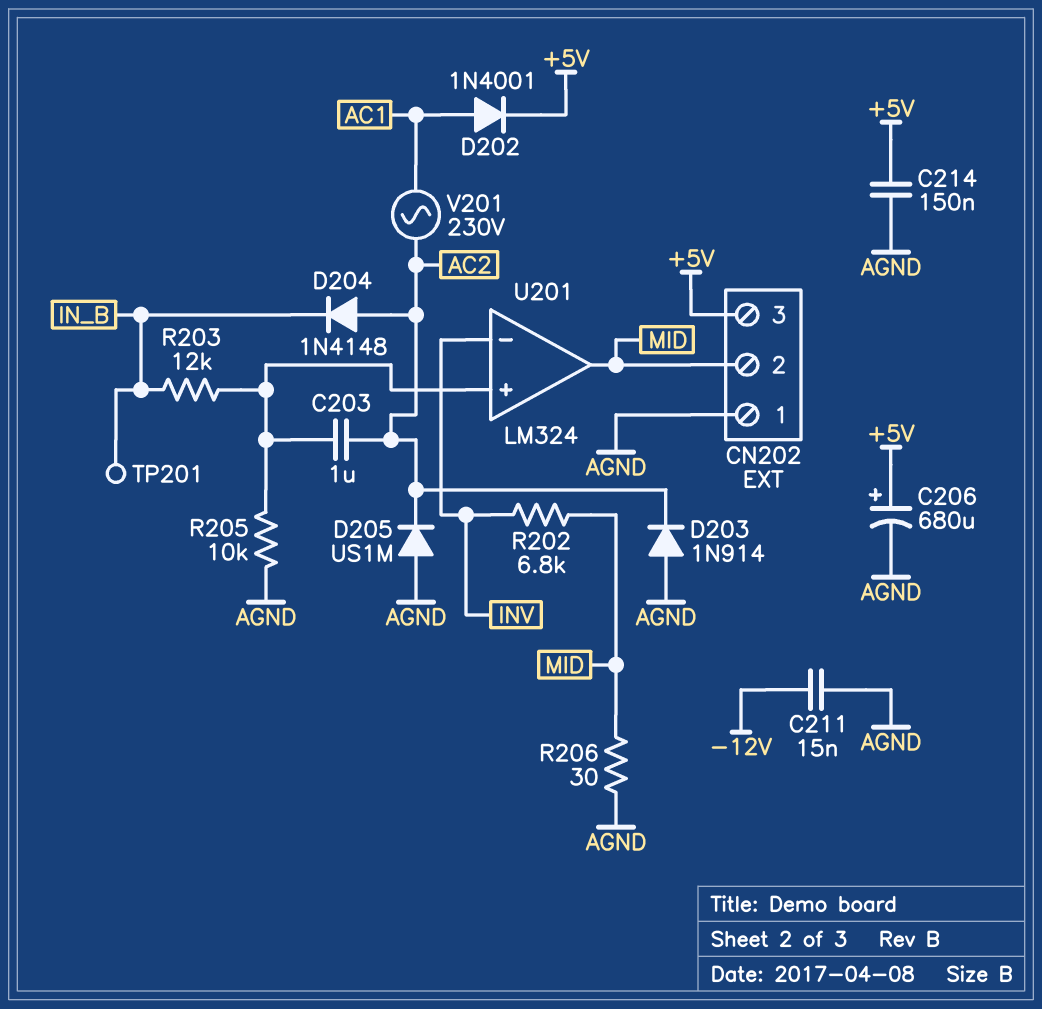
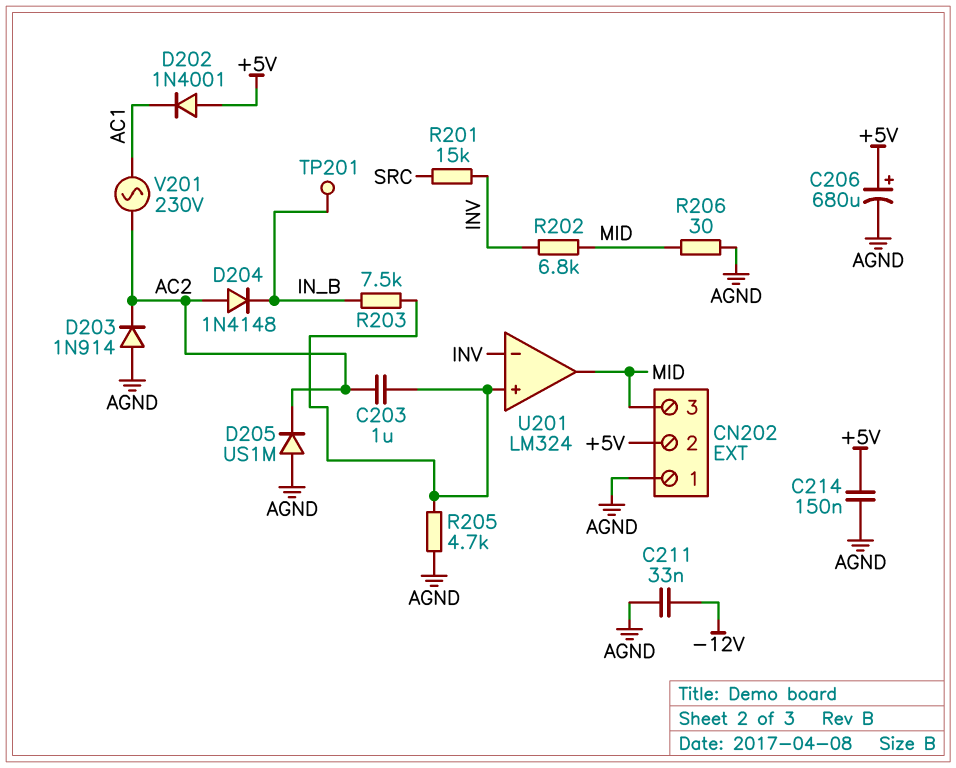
C211: 15nF (-12V, AGND) -> 33nF (-12V, AGND)
CN202 pin 2: MID -> +5V
CN202 pin 3: +5V -> MID
D202: diode 1N4001 (A AC1, K +5V) -> diode 1N4001 (A +5V, K AC1)
R201: none -> 15k (INV, SRC)
R203: 12k (IN_B, U201/in+) -> 7.5k (IN_B, U201/in+)
R205: 10k (AGND, U201/in+) -> 4.7k (AGND, U201/in+)

